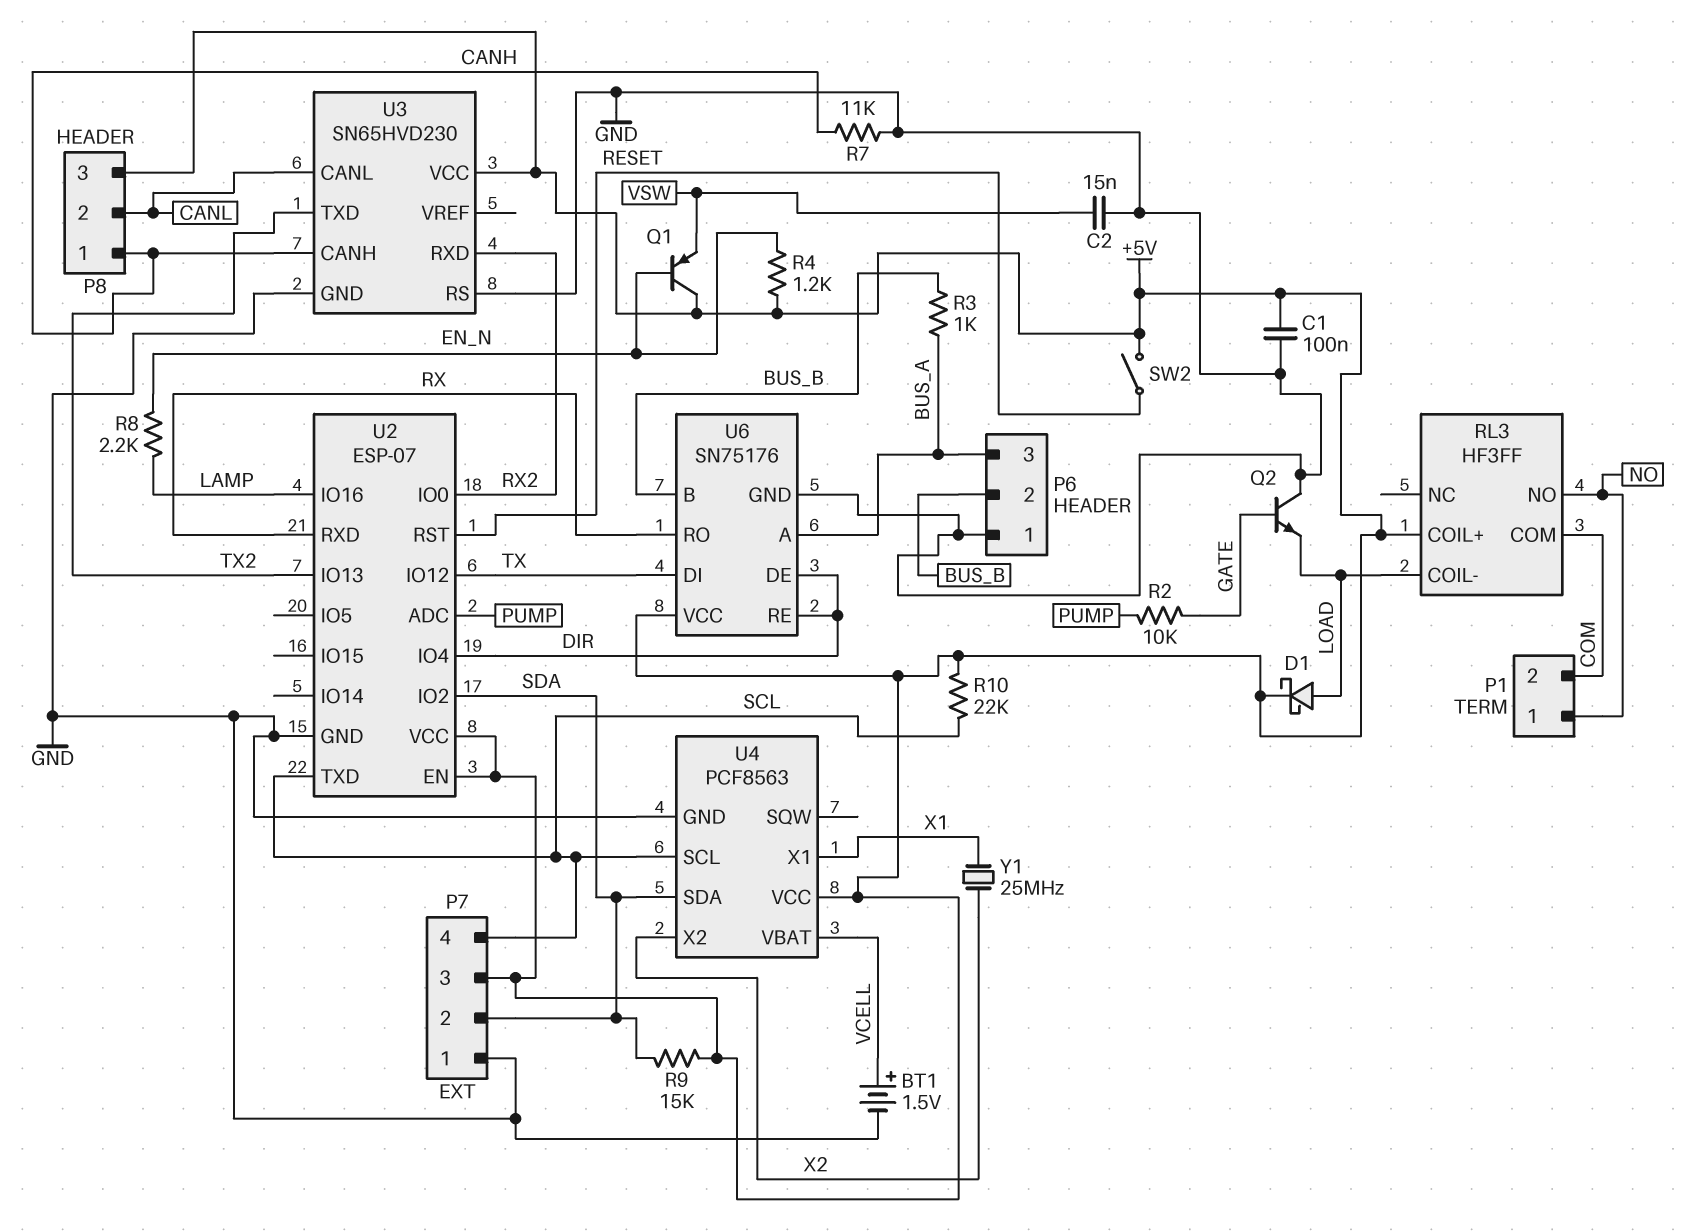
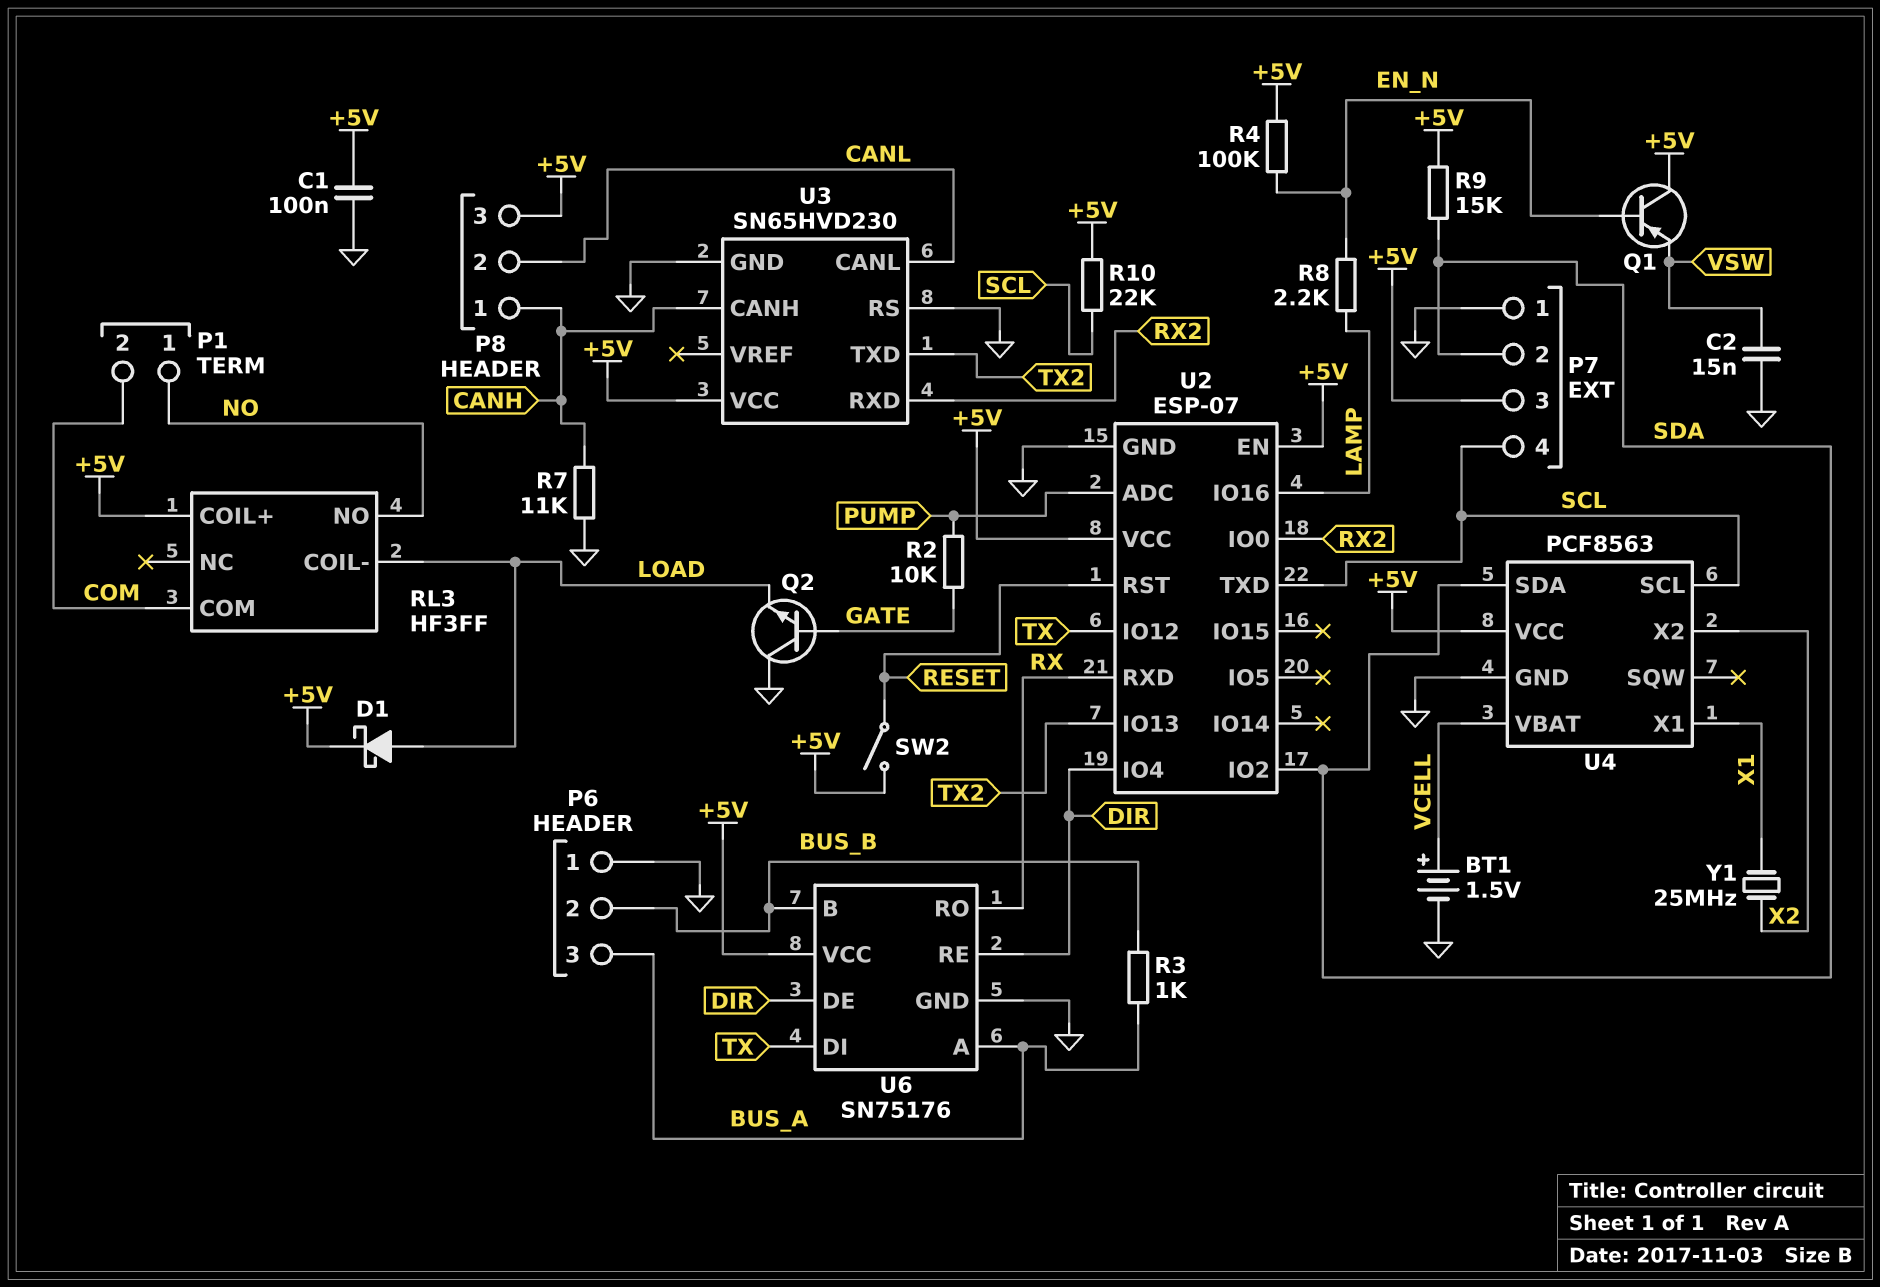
R4: 1.2k (+5V, EN_N) -> 100k (+5V, EN_N)

